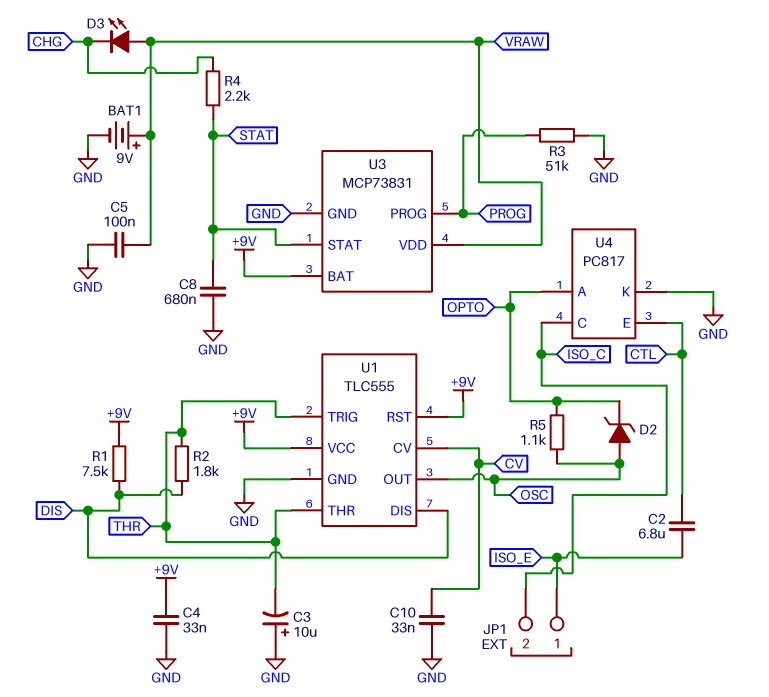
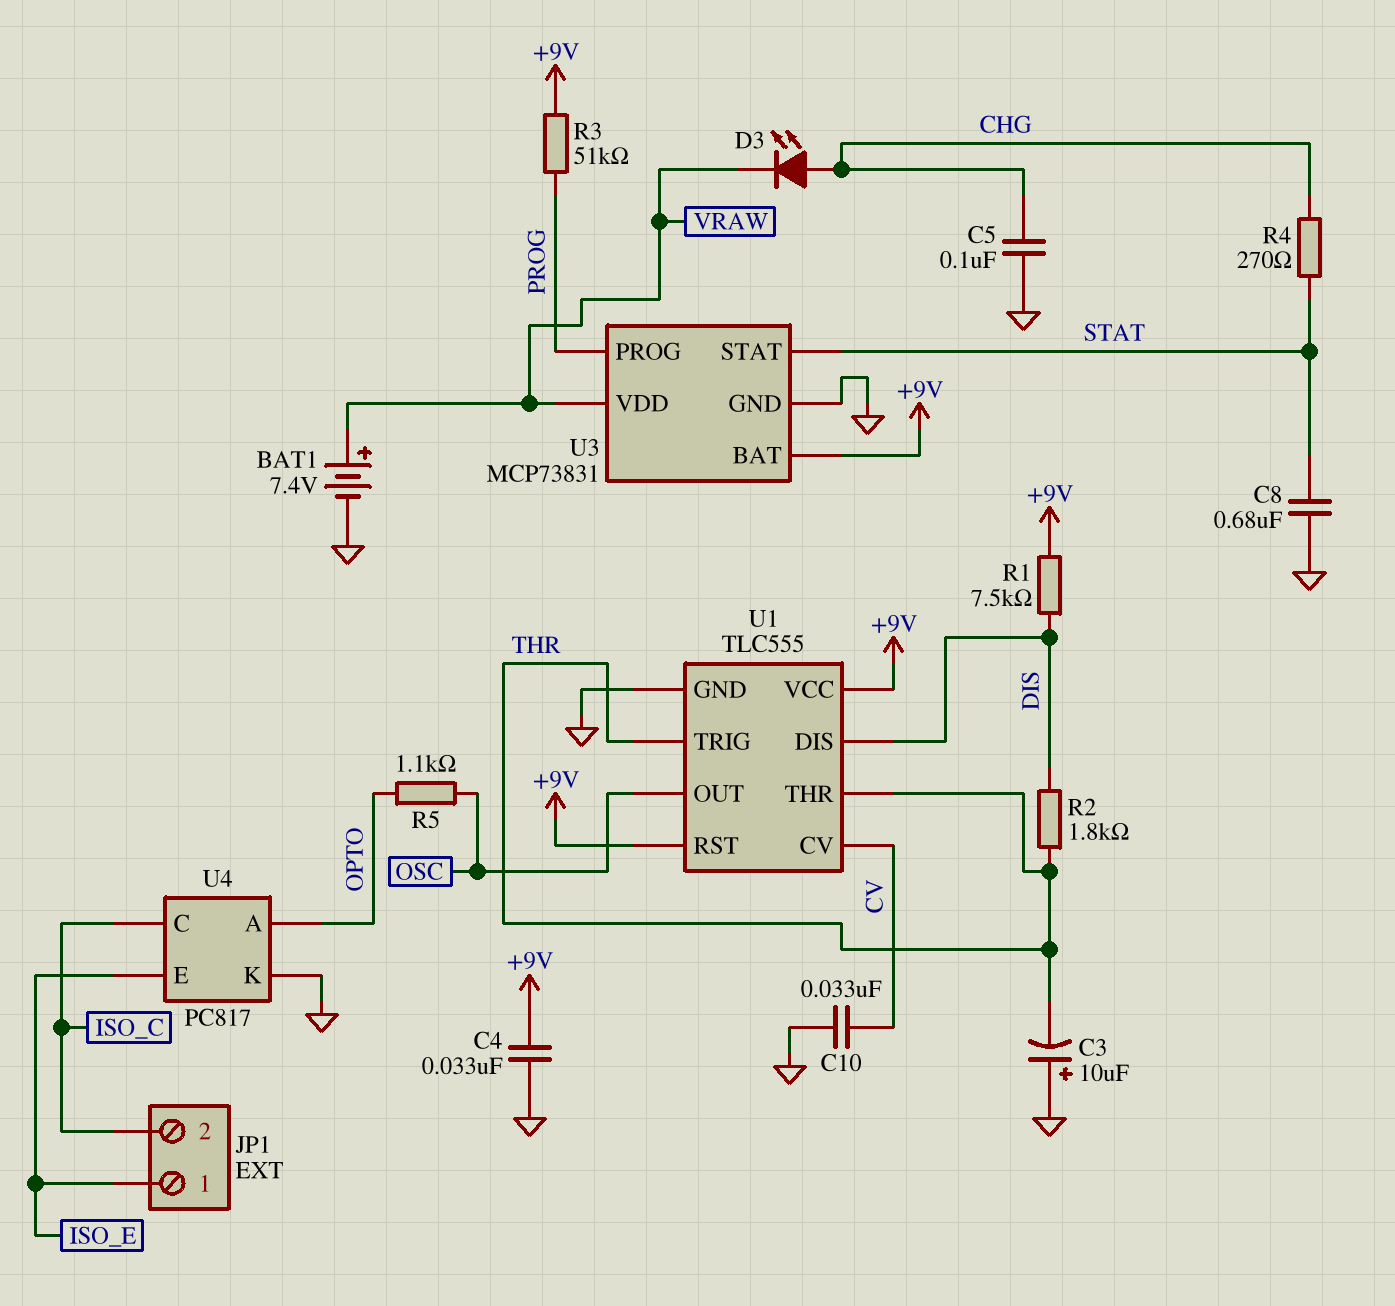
BAT1: 9V (plus VRAW, minus GND) -> 7.4V (plus VRAW, minus GND)
C2: 6.8uF (CTL, ISO_E) -> none
C5: 100nF (GND, VRAW) -> 100nF (CHG, GND)
D2: zener (A OSC, K OPTO) -> none
D3: LED (A VRAW, K CHG) -> LED (A CHG, K VRAW)
R3: 51k (GND, PROG) -> 51k (+9V, PROG)
R4: 2.2k (CHG, STAT) -> 270 (CHG, STAT)
U4 pin E: CTL -> ISO_E

